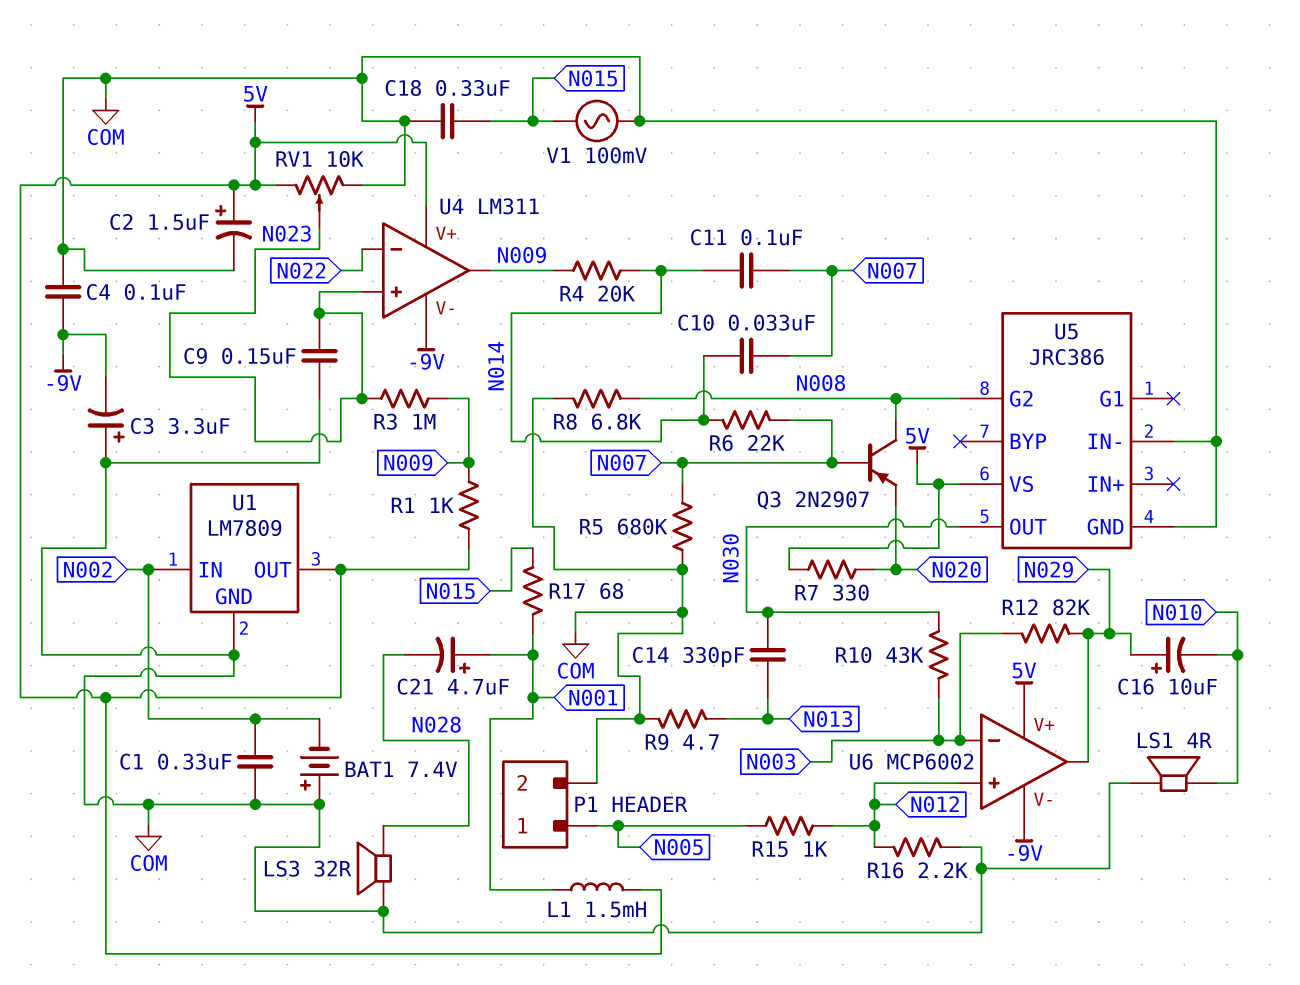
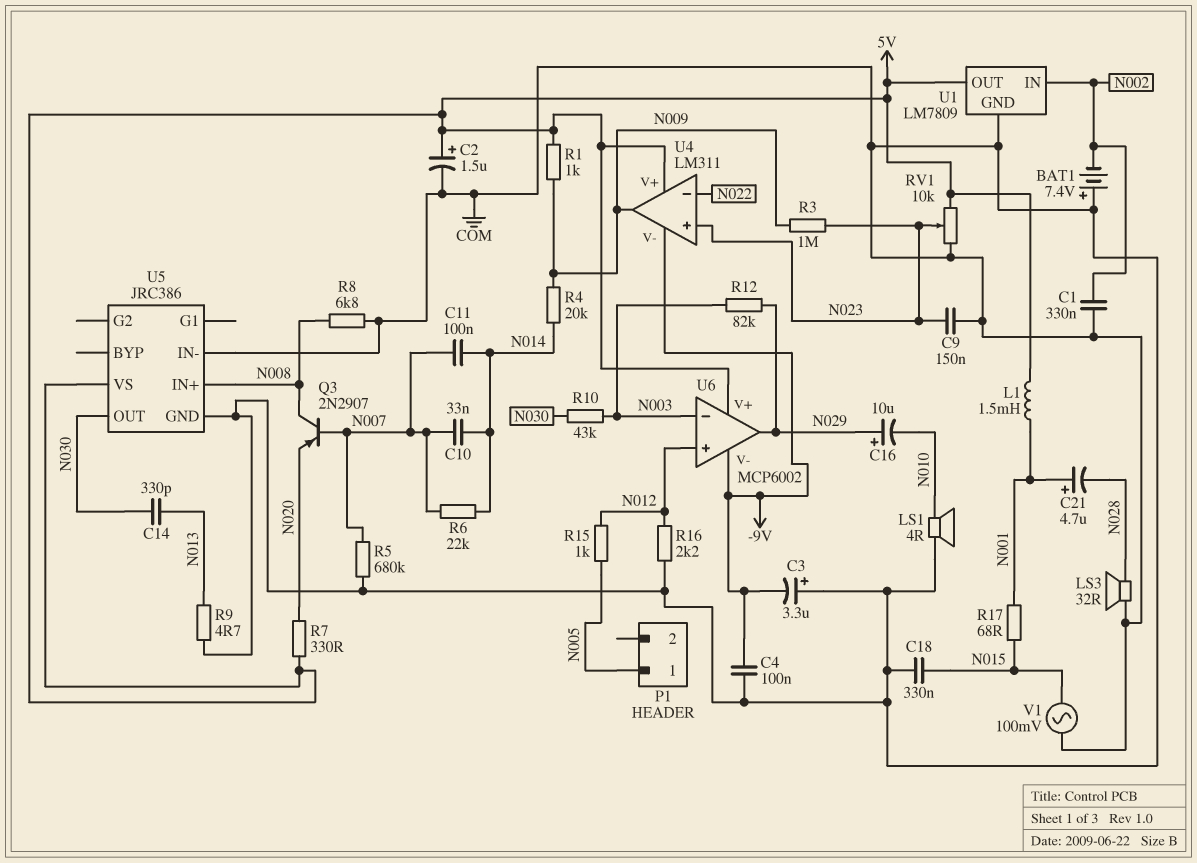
P1 pin 2: COM -> none
U5 pin G2: N008 -> none
U5 pin IN+: none -> N008

